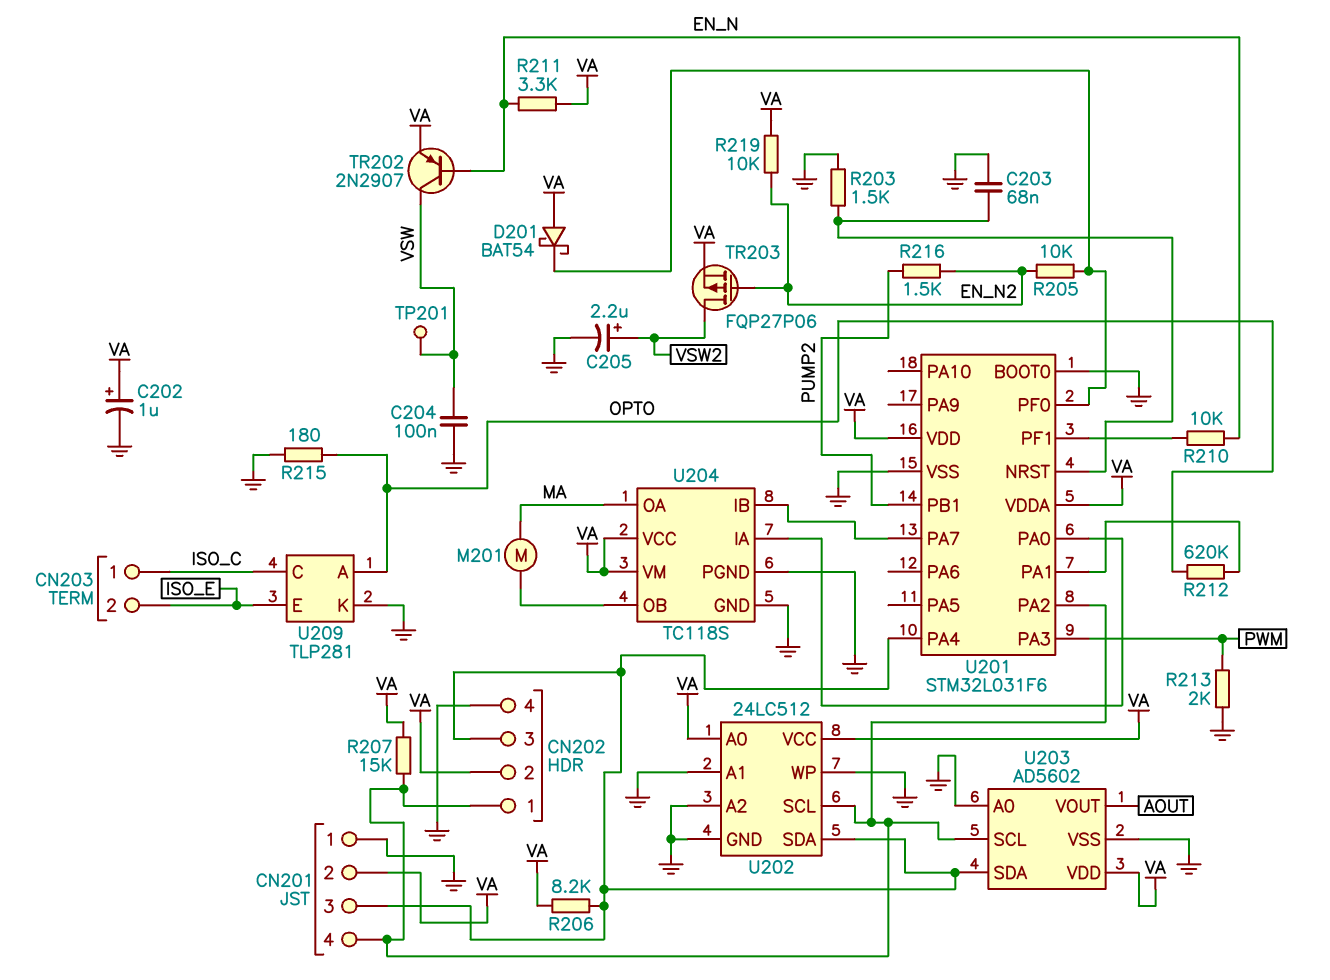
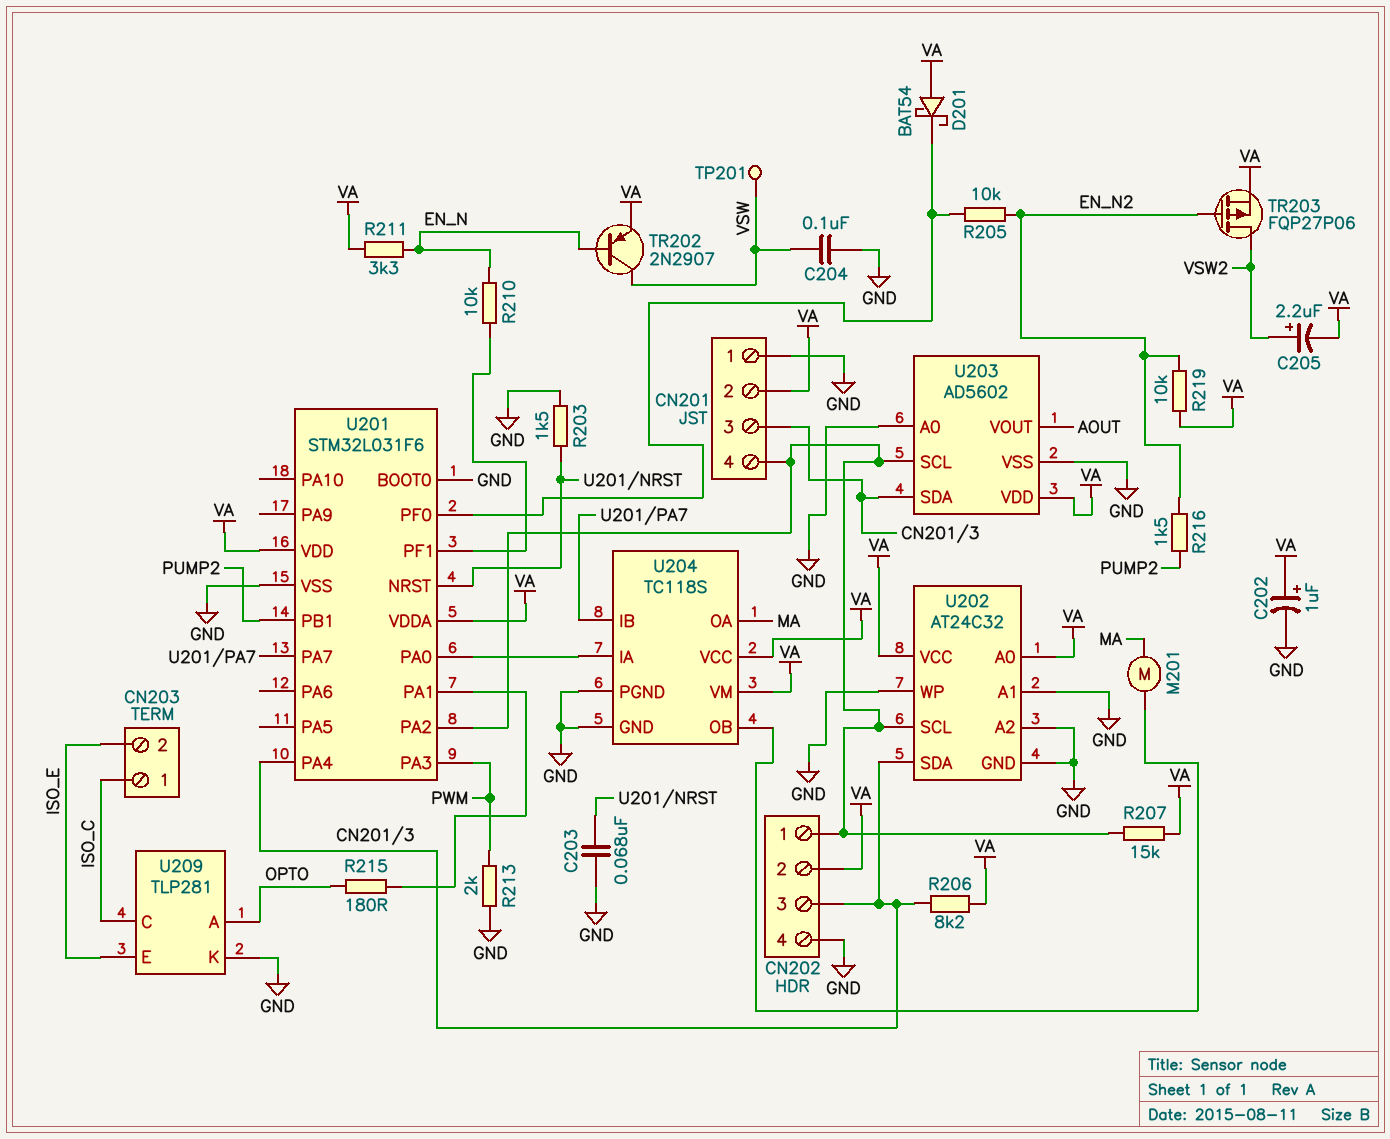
C205: 2.2uF (plus VSW2, minus GND) -> 2.2uF (plus VSW2, minus VA)
R212: 620k (OPTO, U201/PA1) -> none
R215: 180 (GND, OPTO) -> 180 (OPTO, U201/PA1)
U202: 24LC512 -> AT24C32

